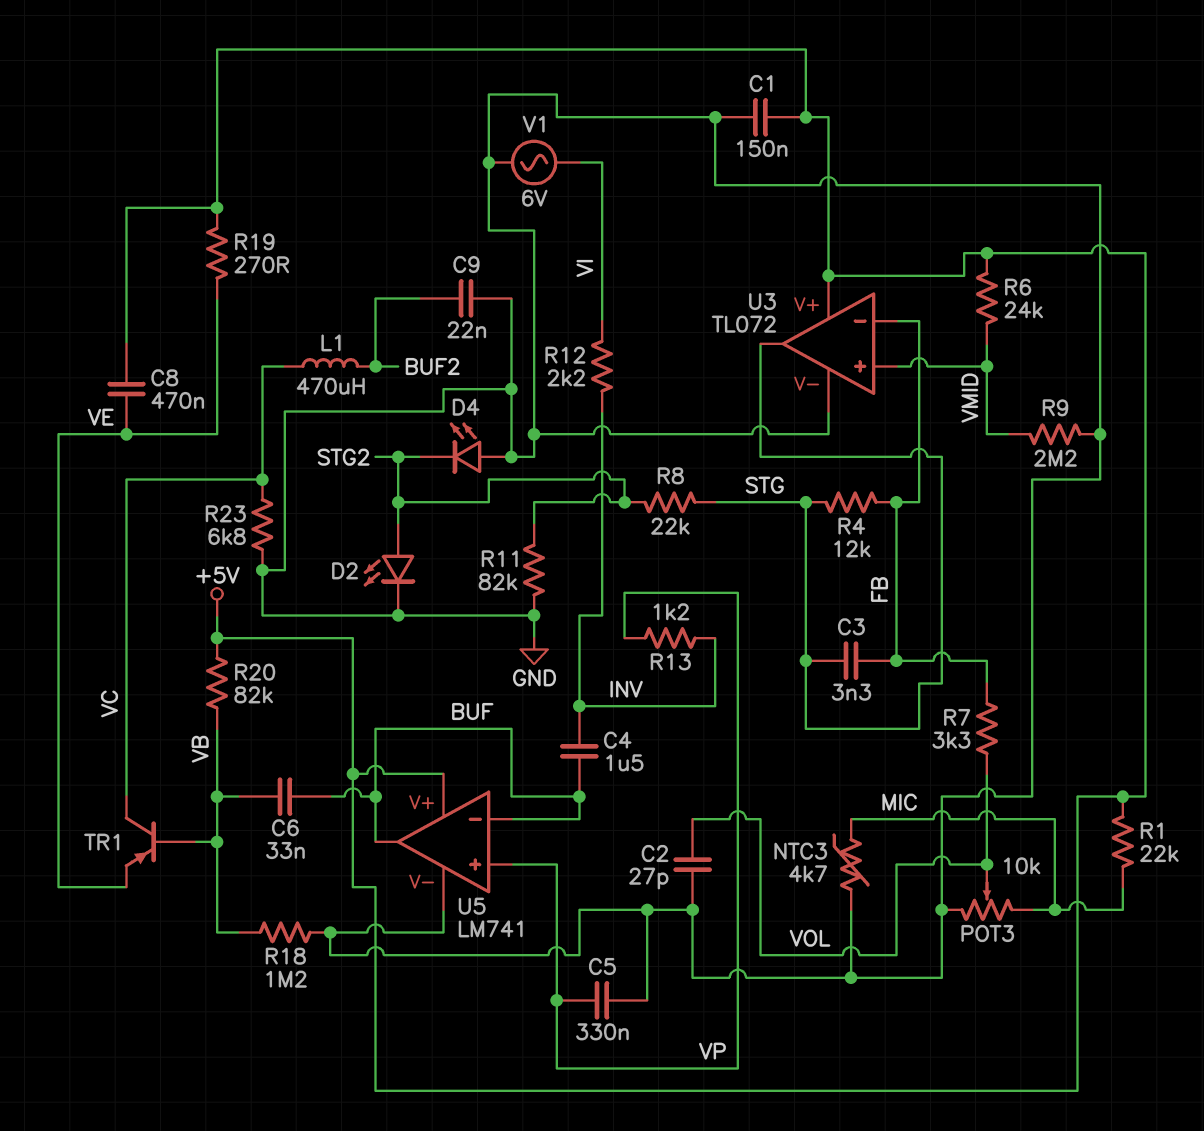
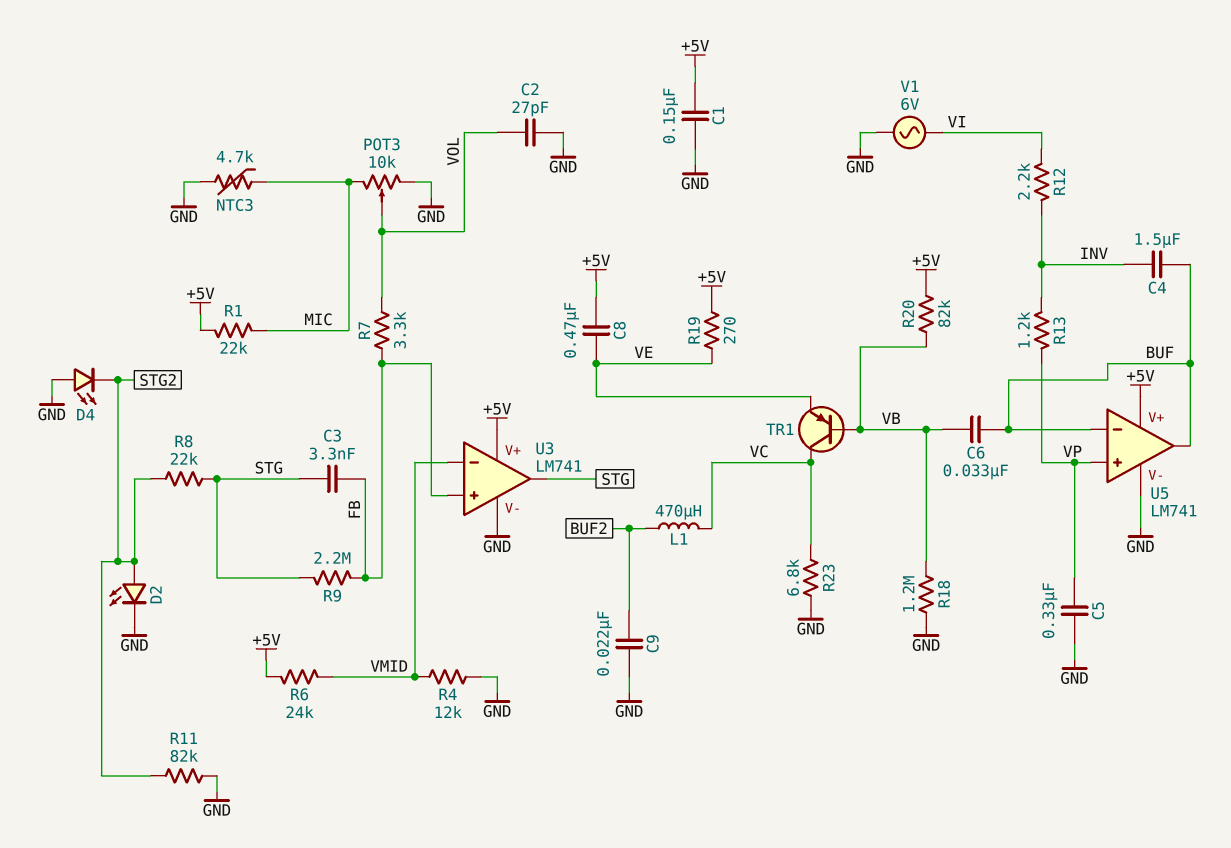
R4: 12k (FB, STG) -> 12k (GND, VMID)
R9: 2.2M (GND, VMID) -> 2.2M (FB, STG)
U3: TL072 -> LM741
U3 pin in+: VMID -> FB
U3 pin in-: FB -> VMID

